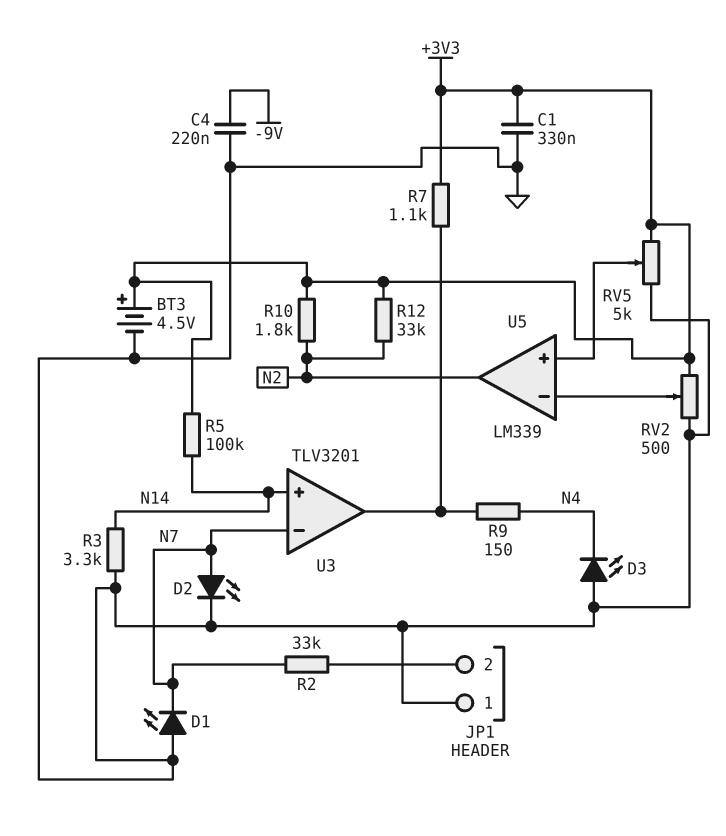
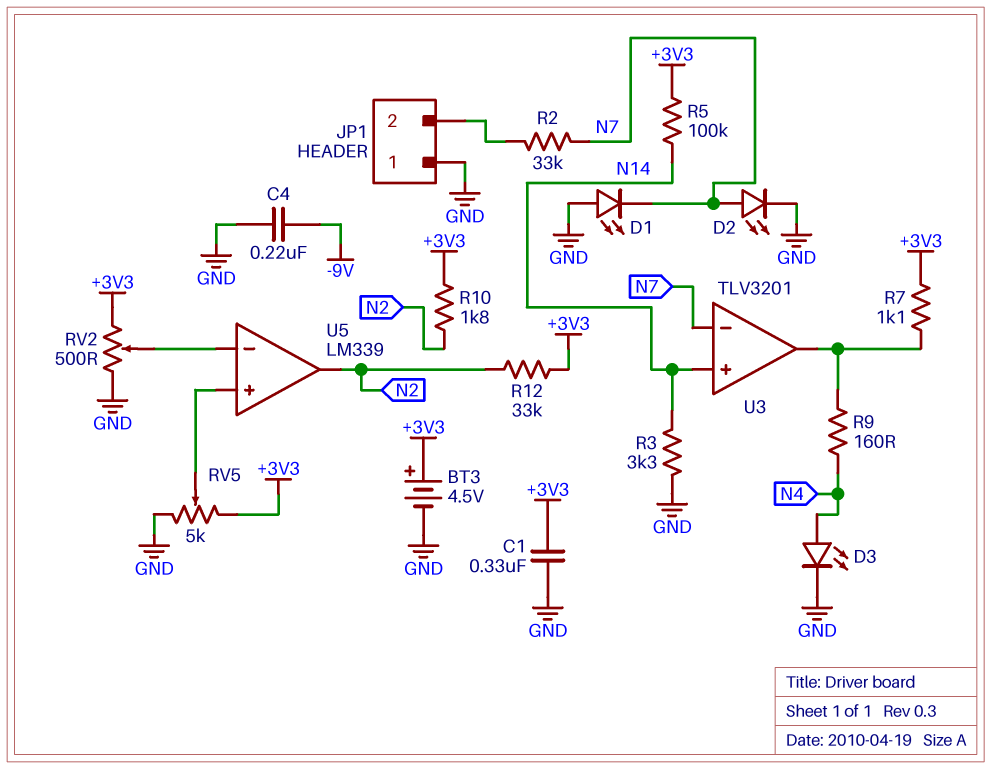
D3: LED (A GND, K N4) -> LED (A N4, K GND)
R9: 150 (N4, U3/out) -> 160 (N4, U3/out)

